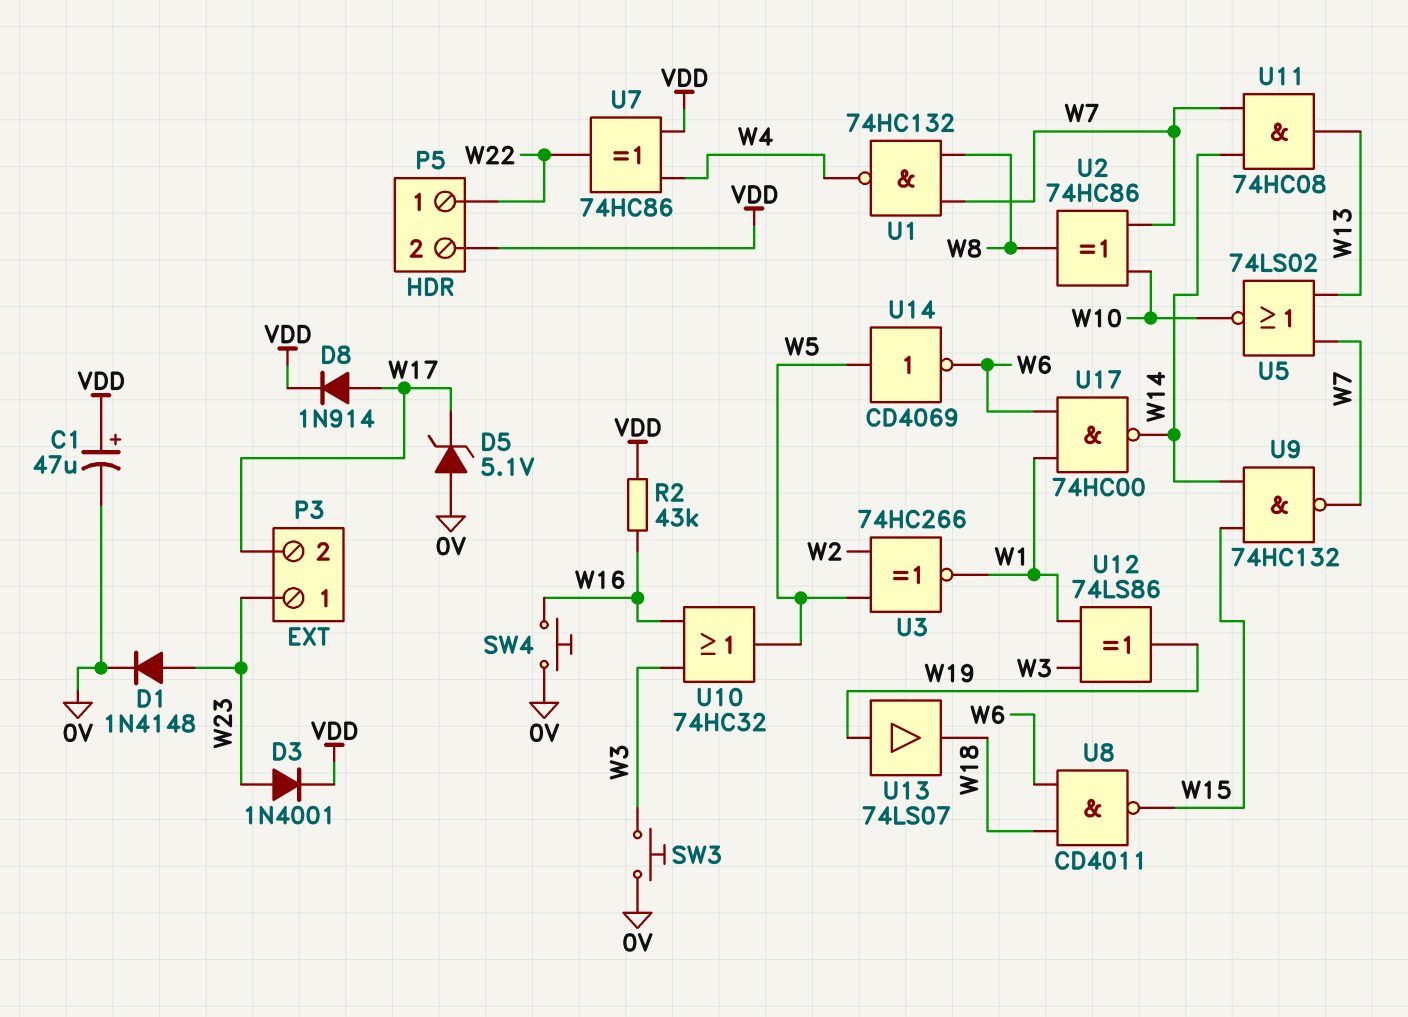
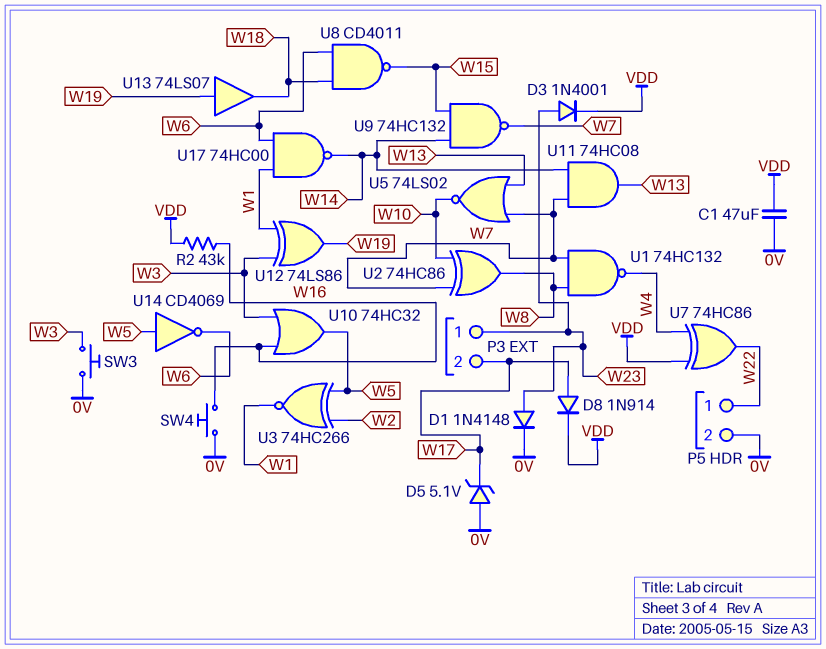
C1: 47uF (plus VDD, minus 0V) -> 47uF (0V, VDD)
P5 pin 2: VDD -> 0V

